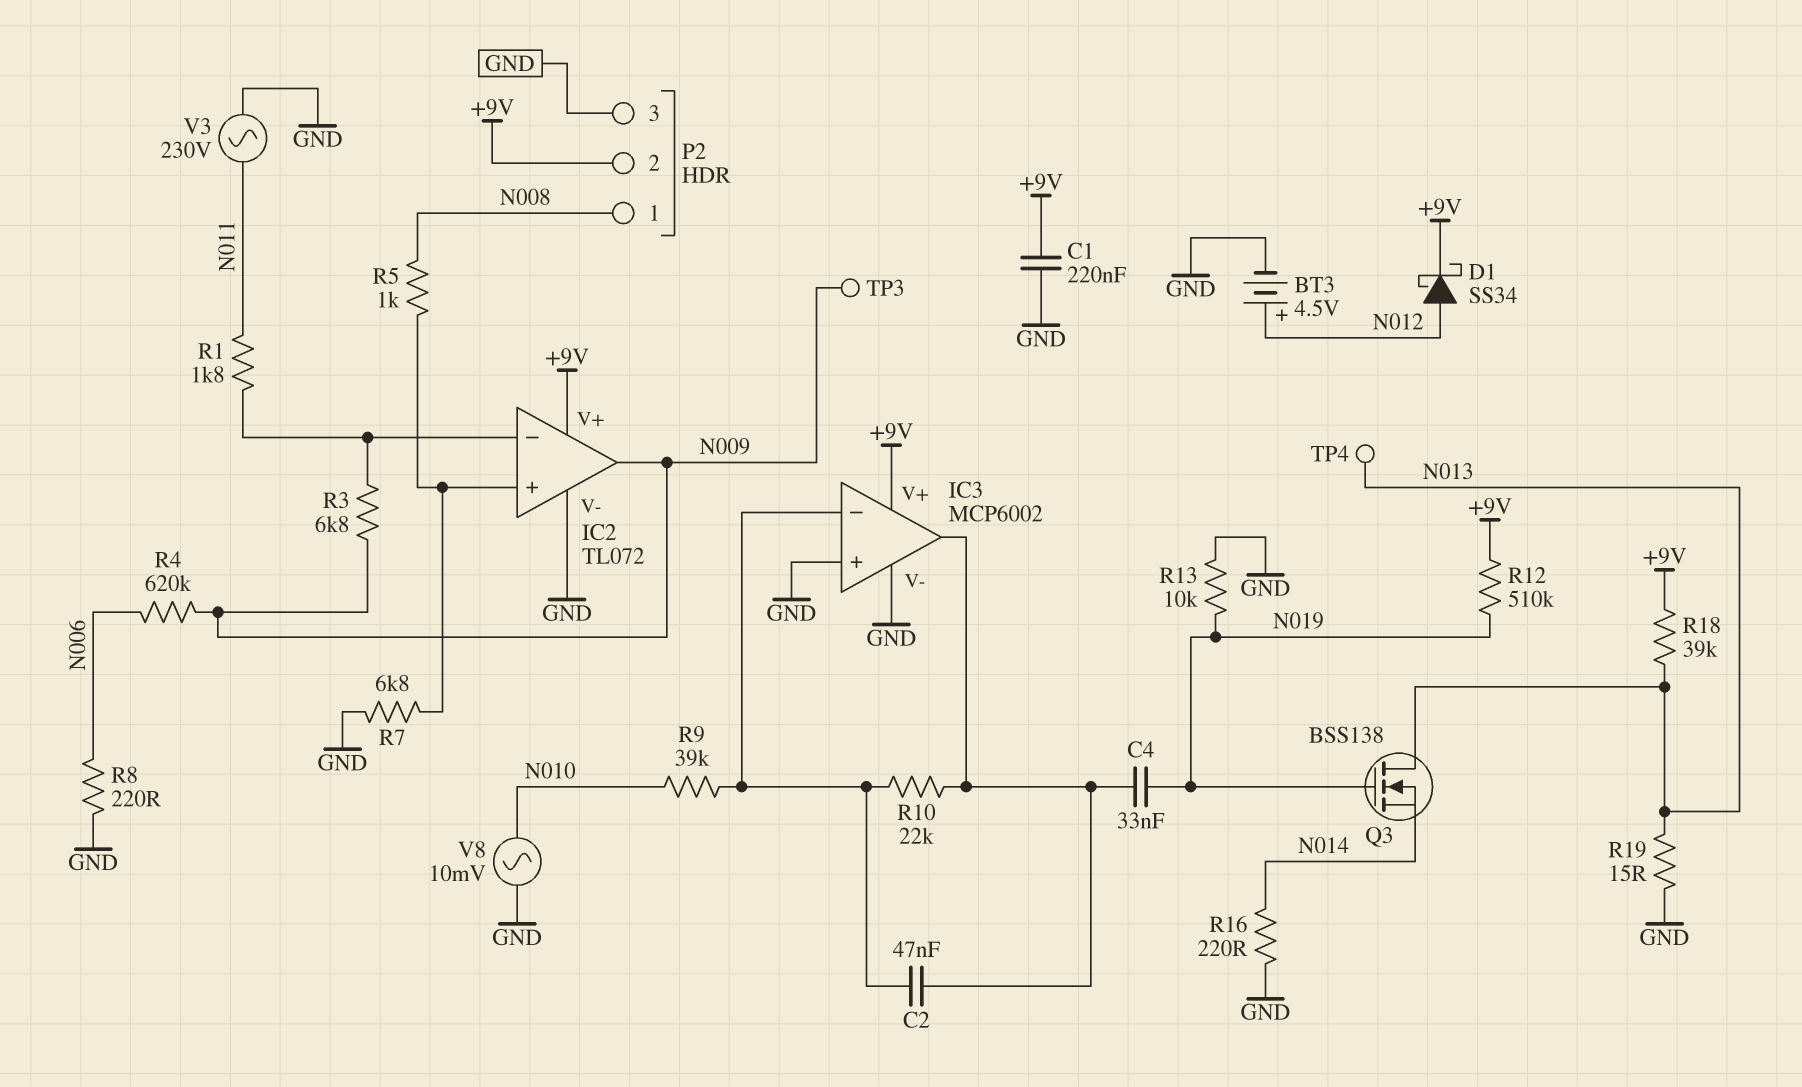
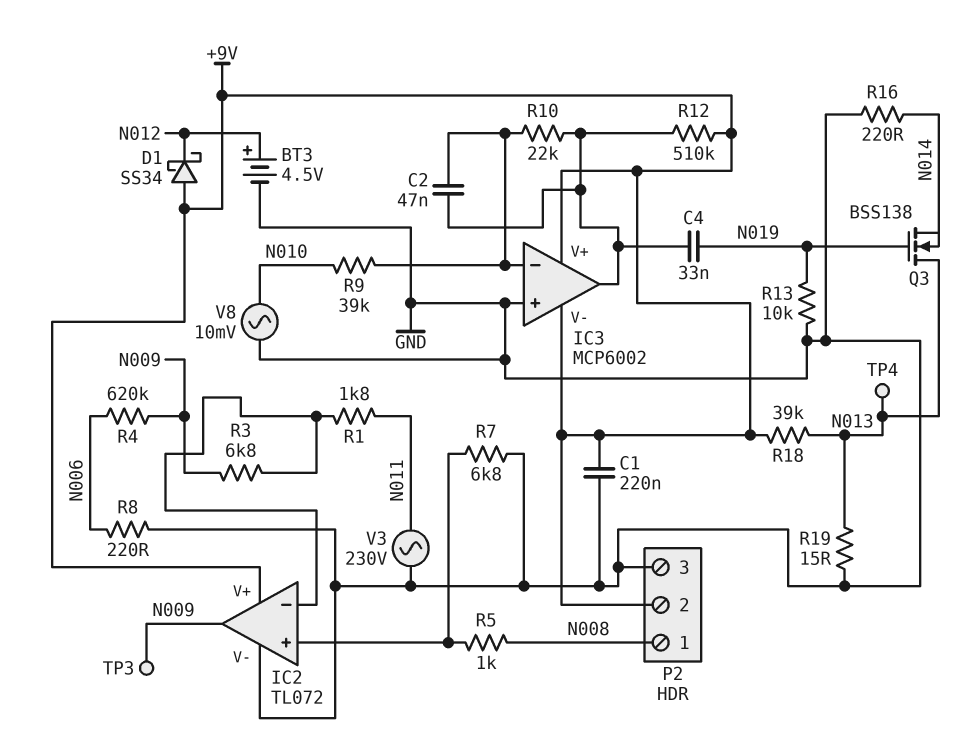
D1: schottky SS34 (A N012, K +9V) -> schottky SS34 (A +9V, K N012)
IC3 pin V-: GND -> +9V
R12: 510k (+9V, N019) -> 510k (+9V, IC3/out)

